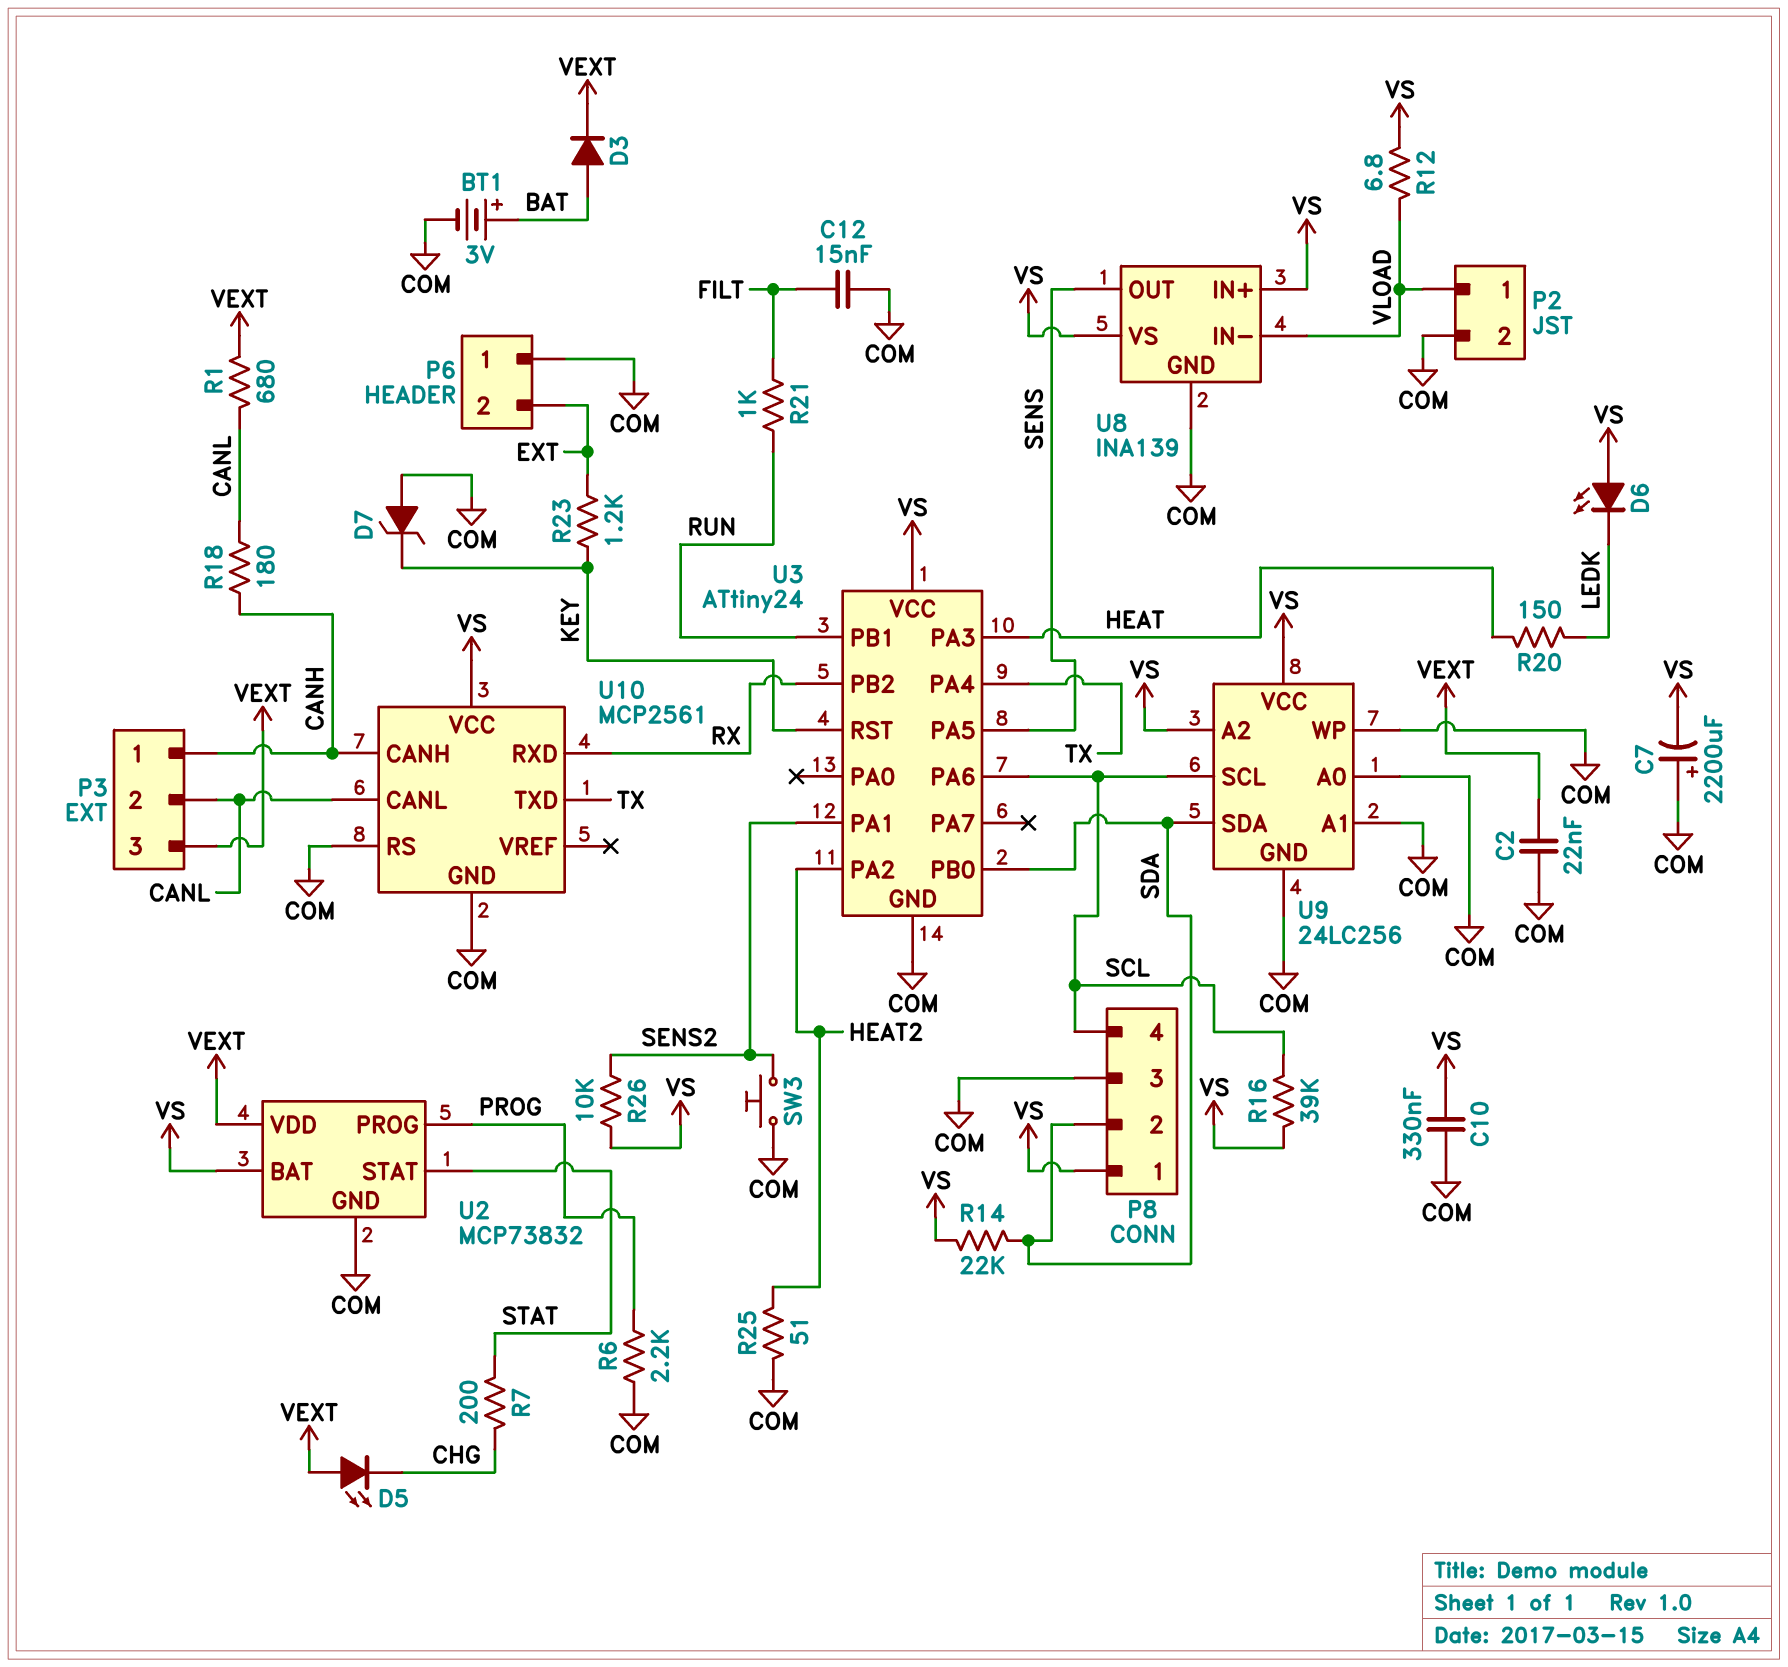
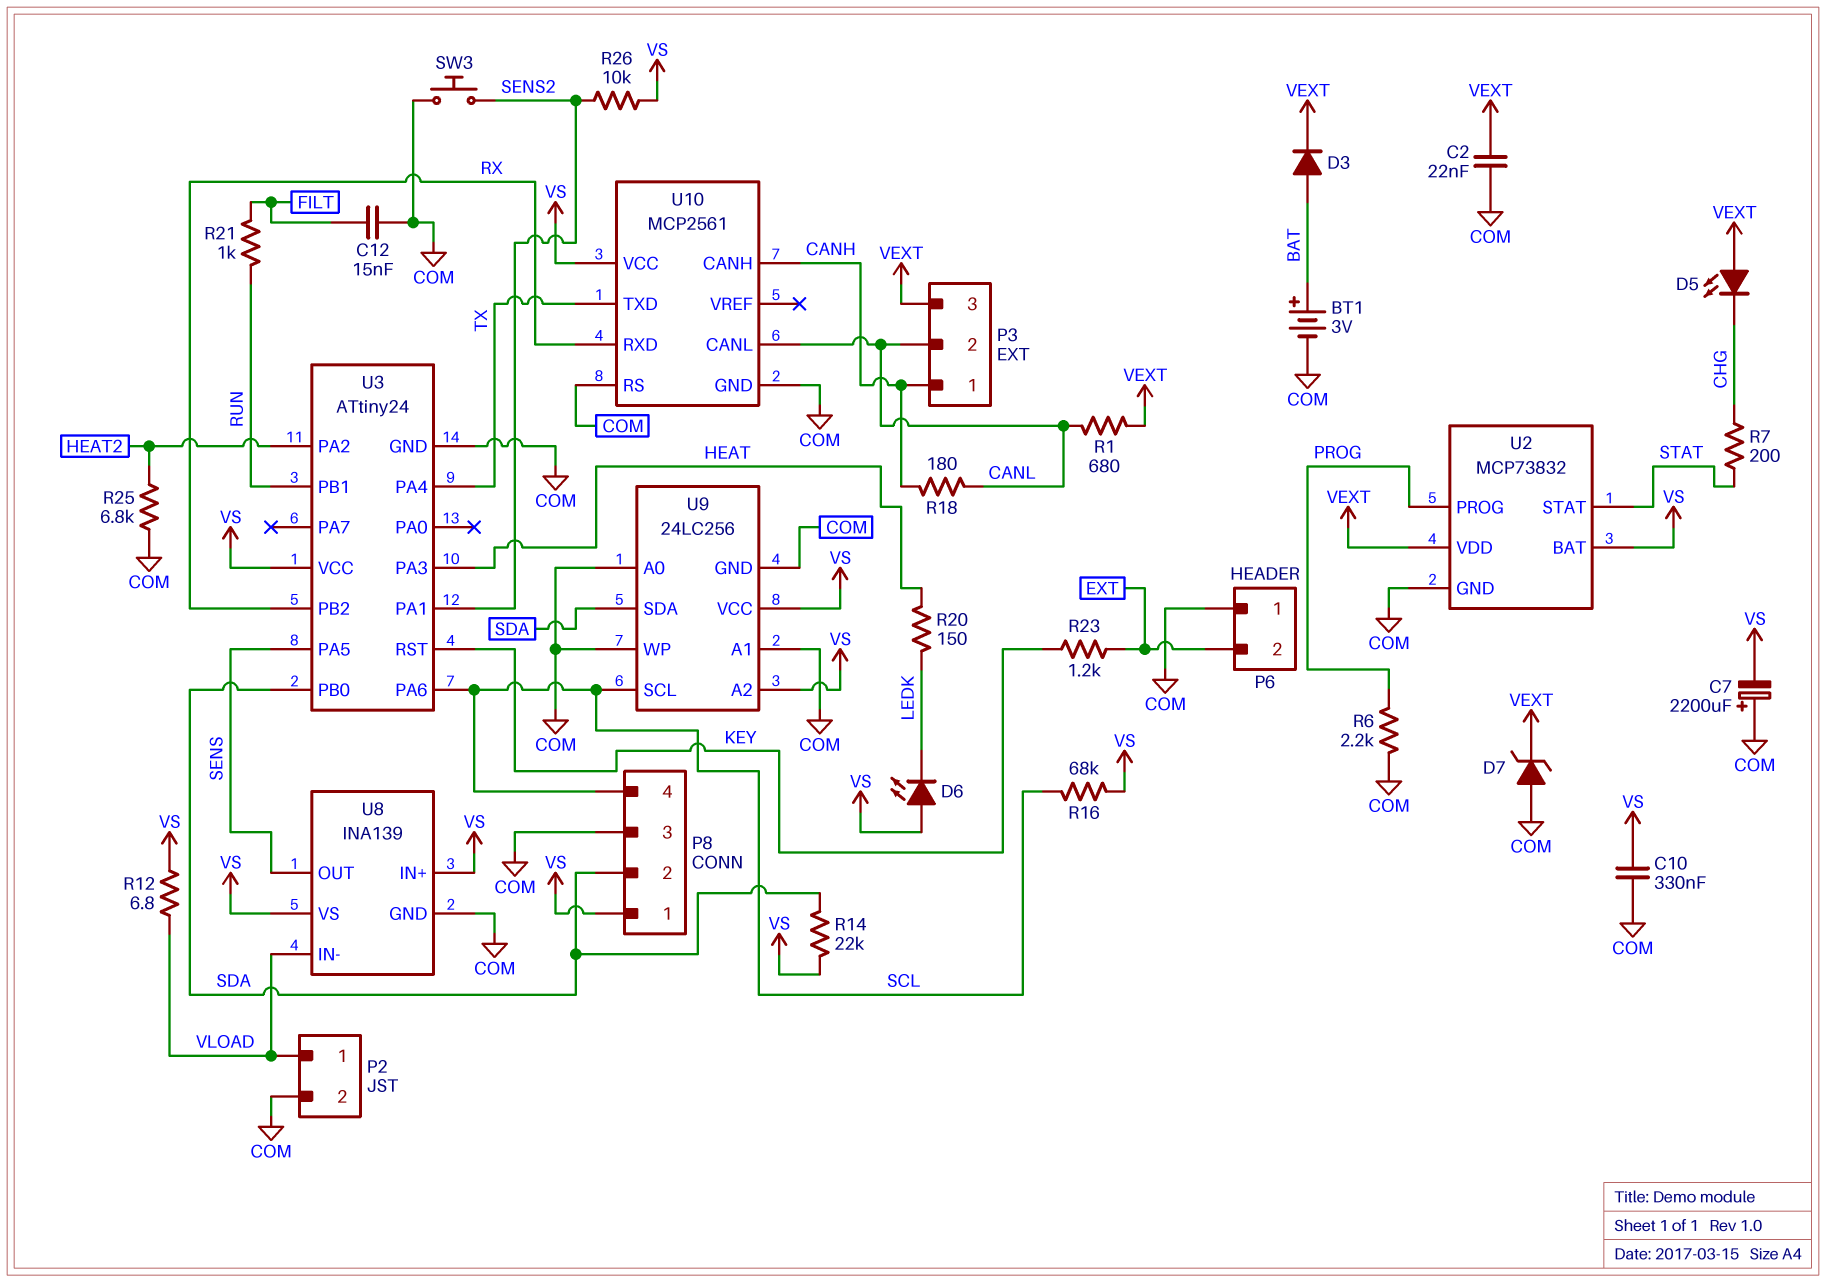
D7: zener (A COM, K KEY) -> zener (A COM, K VEXT)
R16: 39k (SCL, VS) -> 68k (SCL, VS)
R25: 51 (COM, HEAT2) -> 6.8k (COM, HEAT2)

